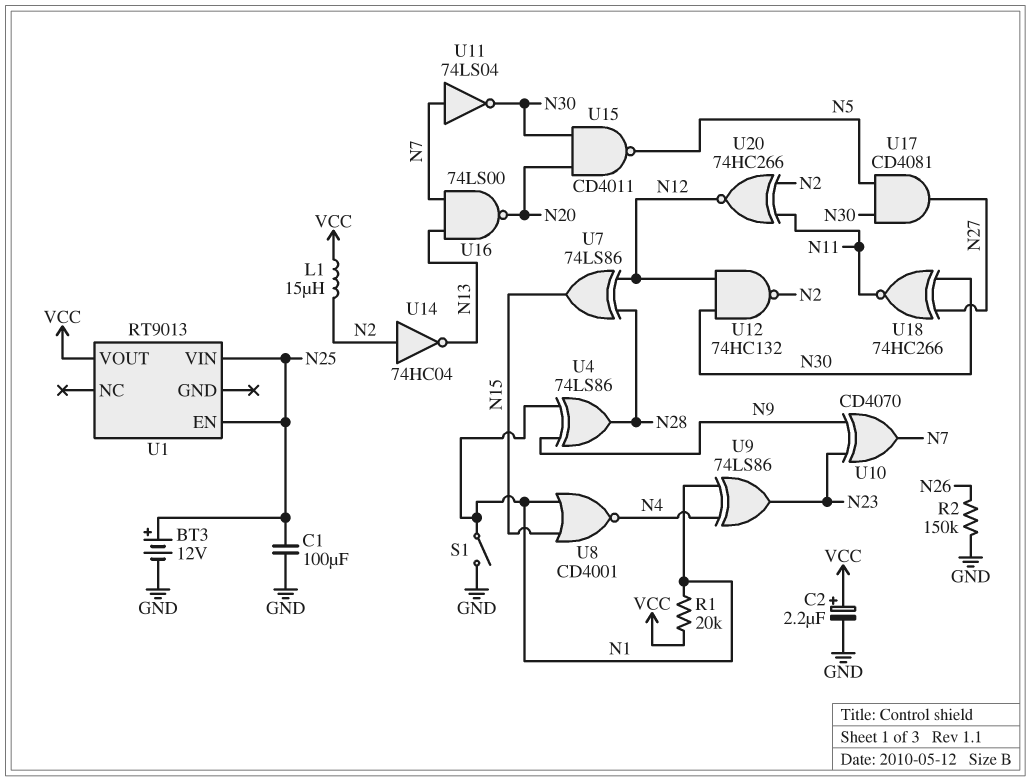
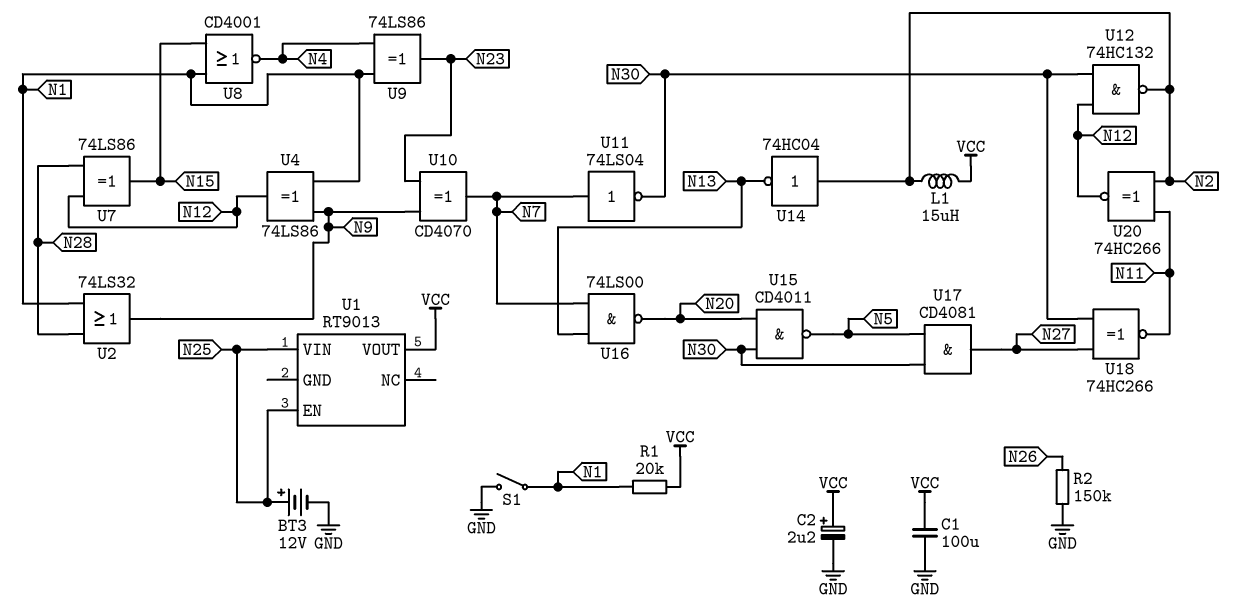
C1: 100uF (GND, N25) -> 100uF (GND, VCC)
U2: none -> OR 74LS32 (in N1, in N28, out N9)
U4: XOR 74LS86 (in N1, in N9, out N28) -> XOR 74LS86 (in N1, in N9, out N12)

